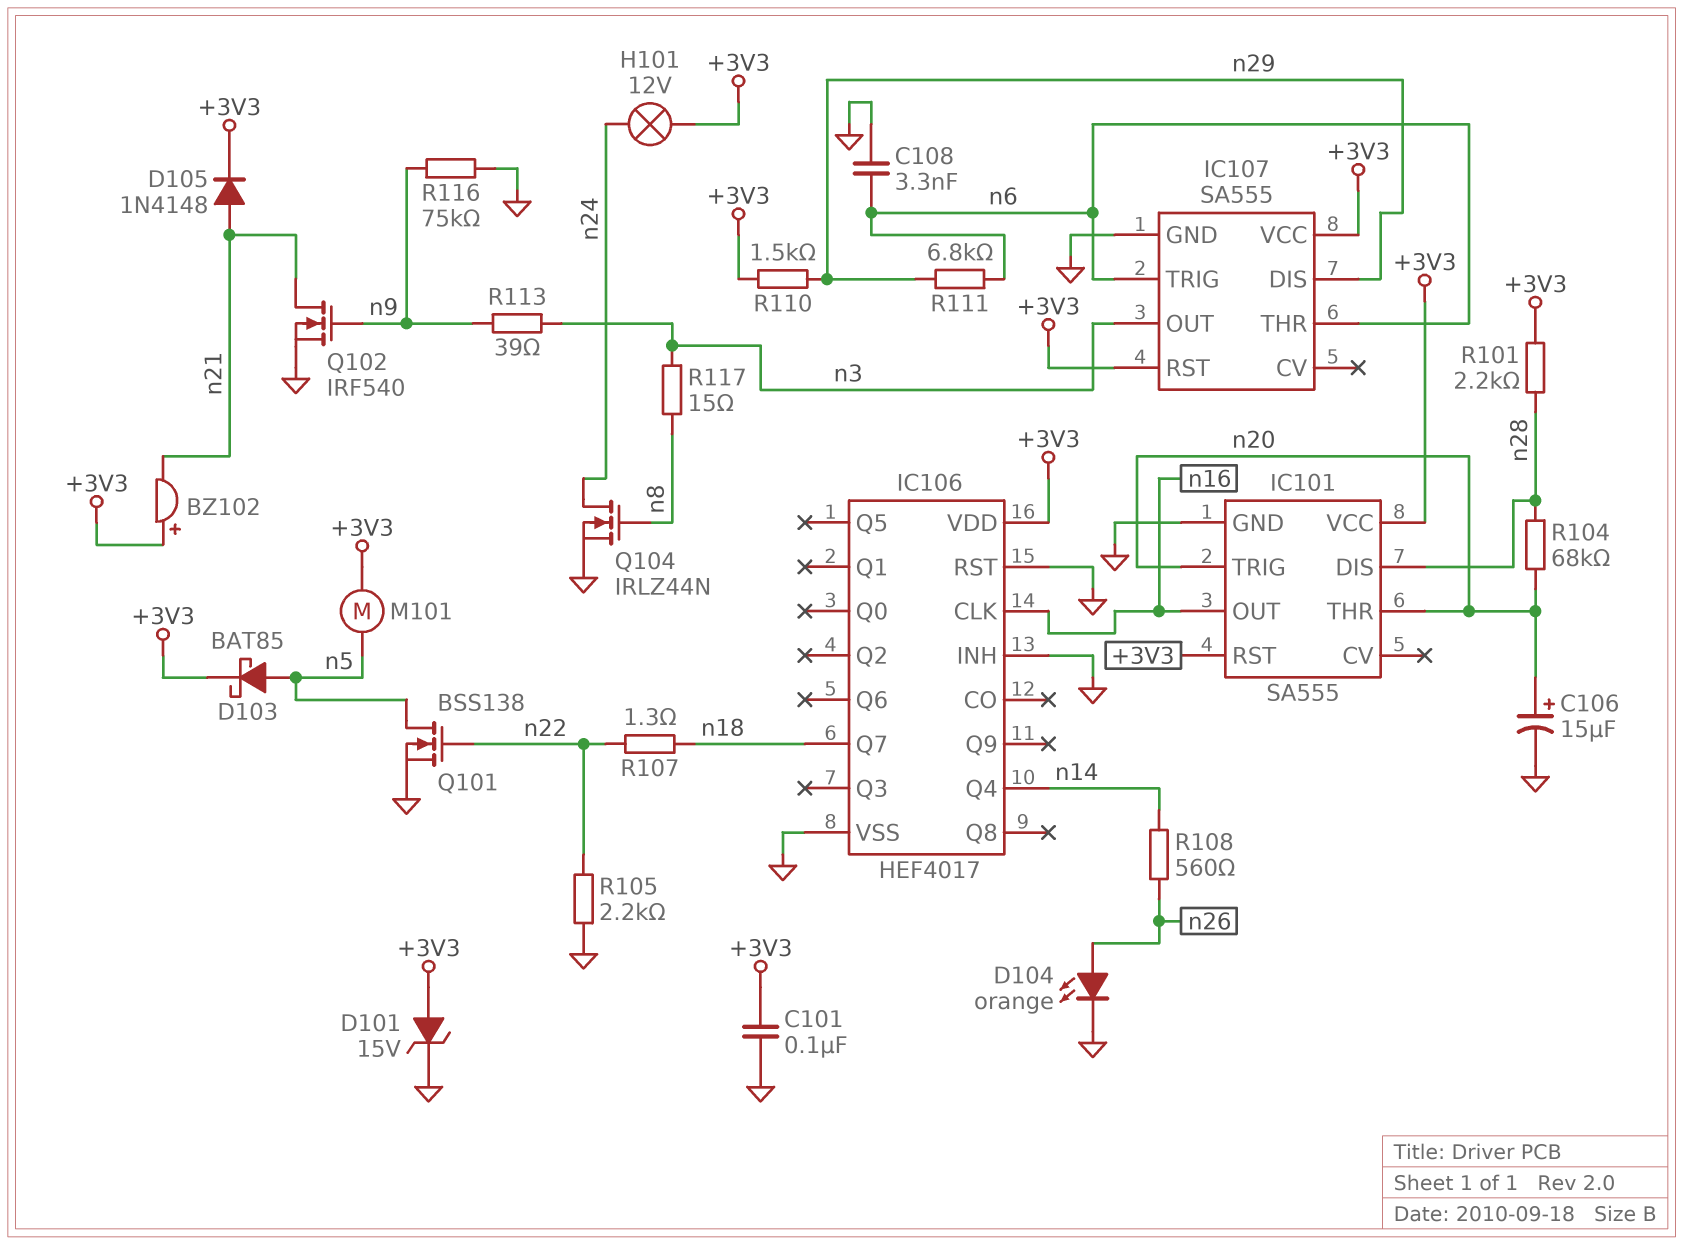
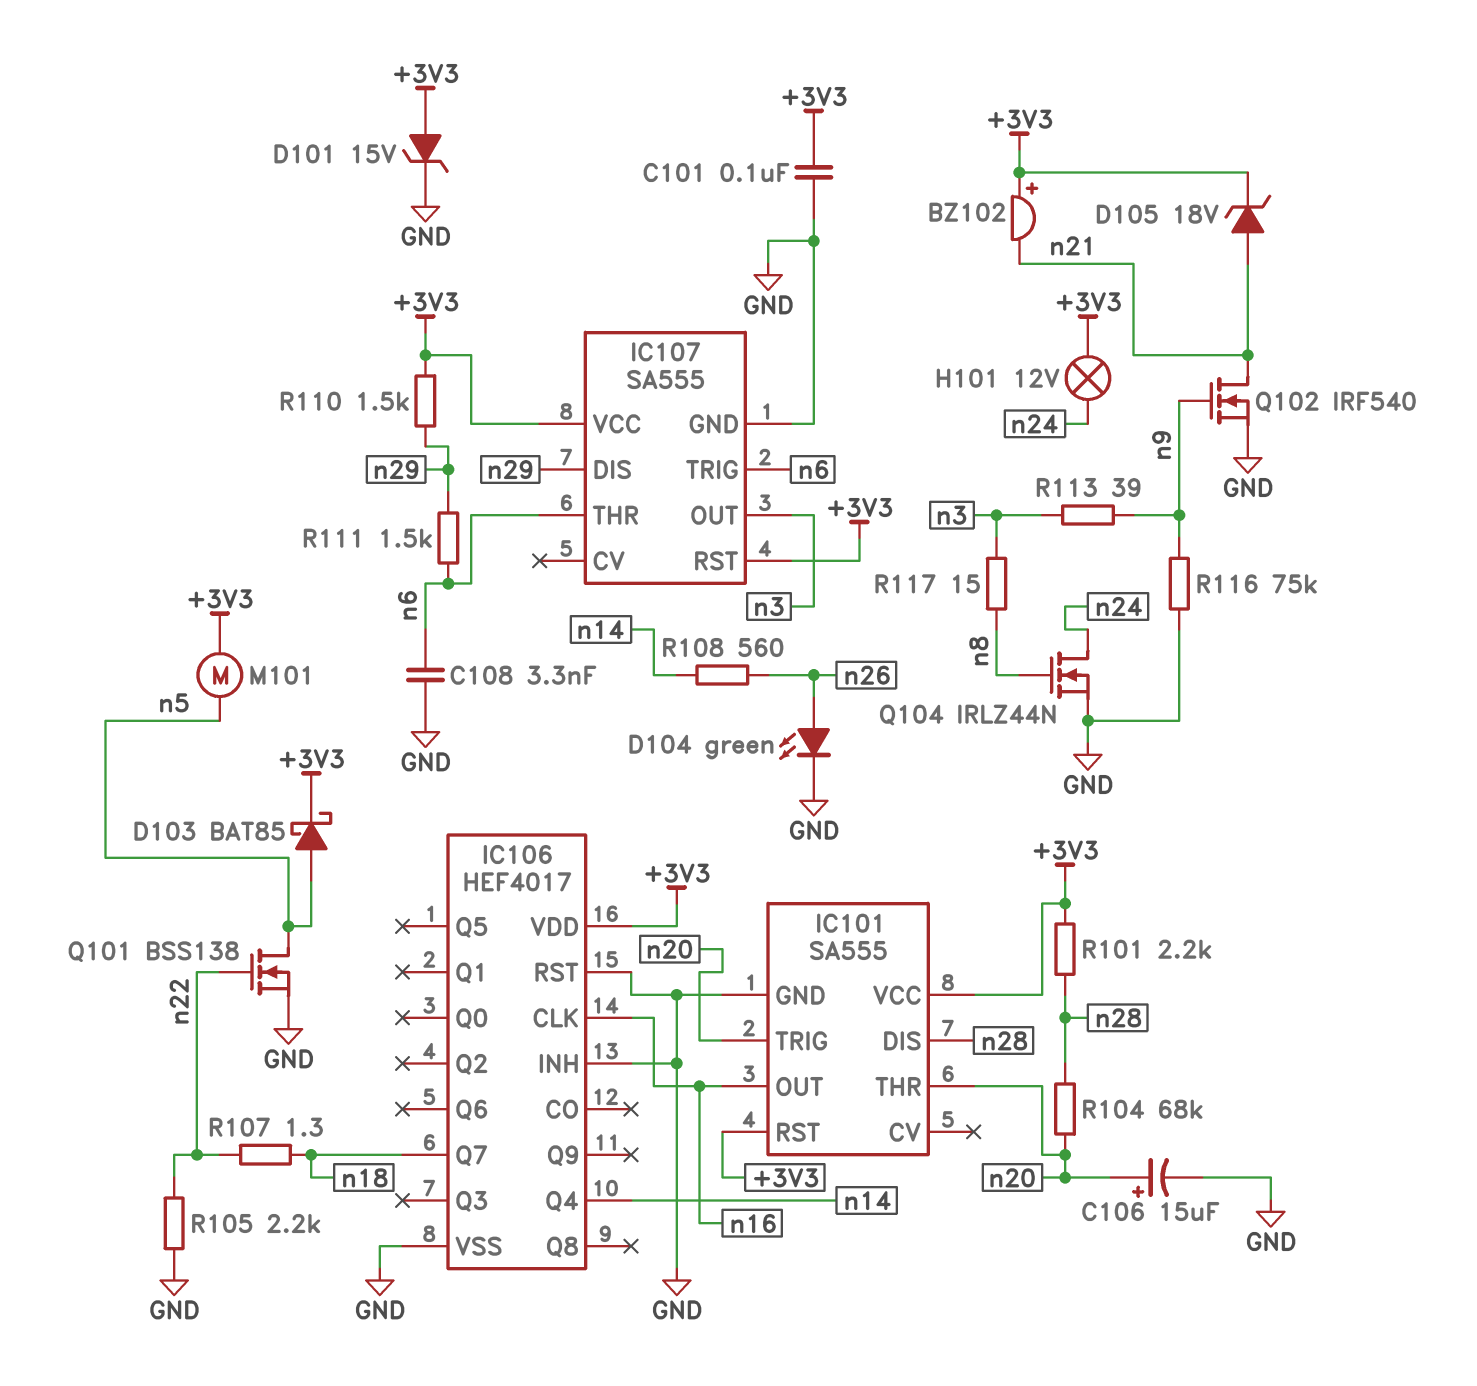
D104: LED orange (A n26, K GND) -> LED green (A n26, K GND)
D105: diode 1N4148 (A n21, K +3V3) -> zener 18V (A n21, K +3V3)
R111: 6.8k (n6, n29) -> 1.5k (n6, n29)

